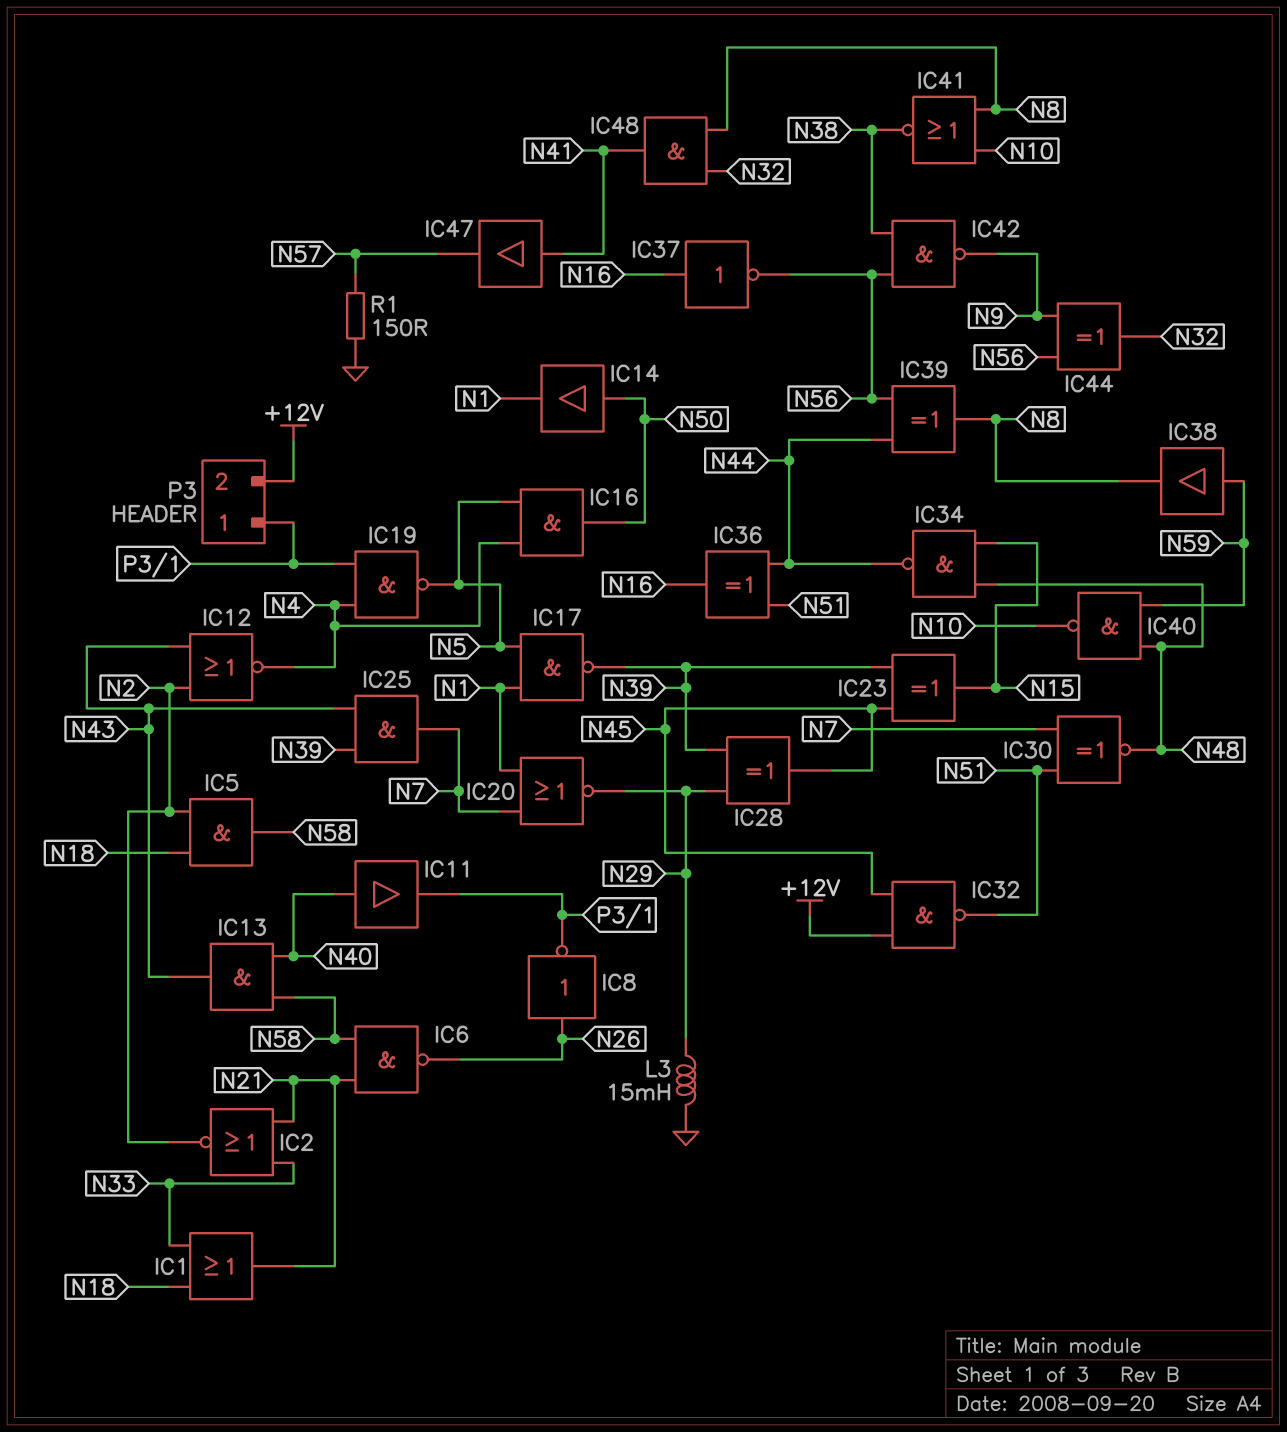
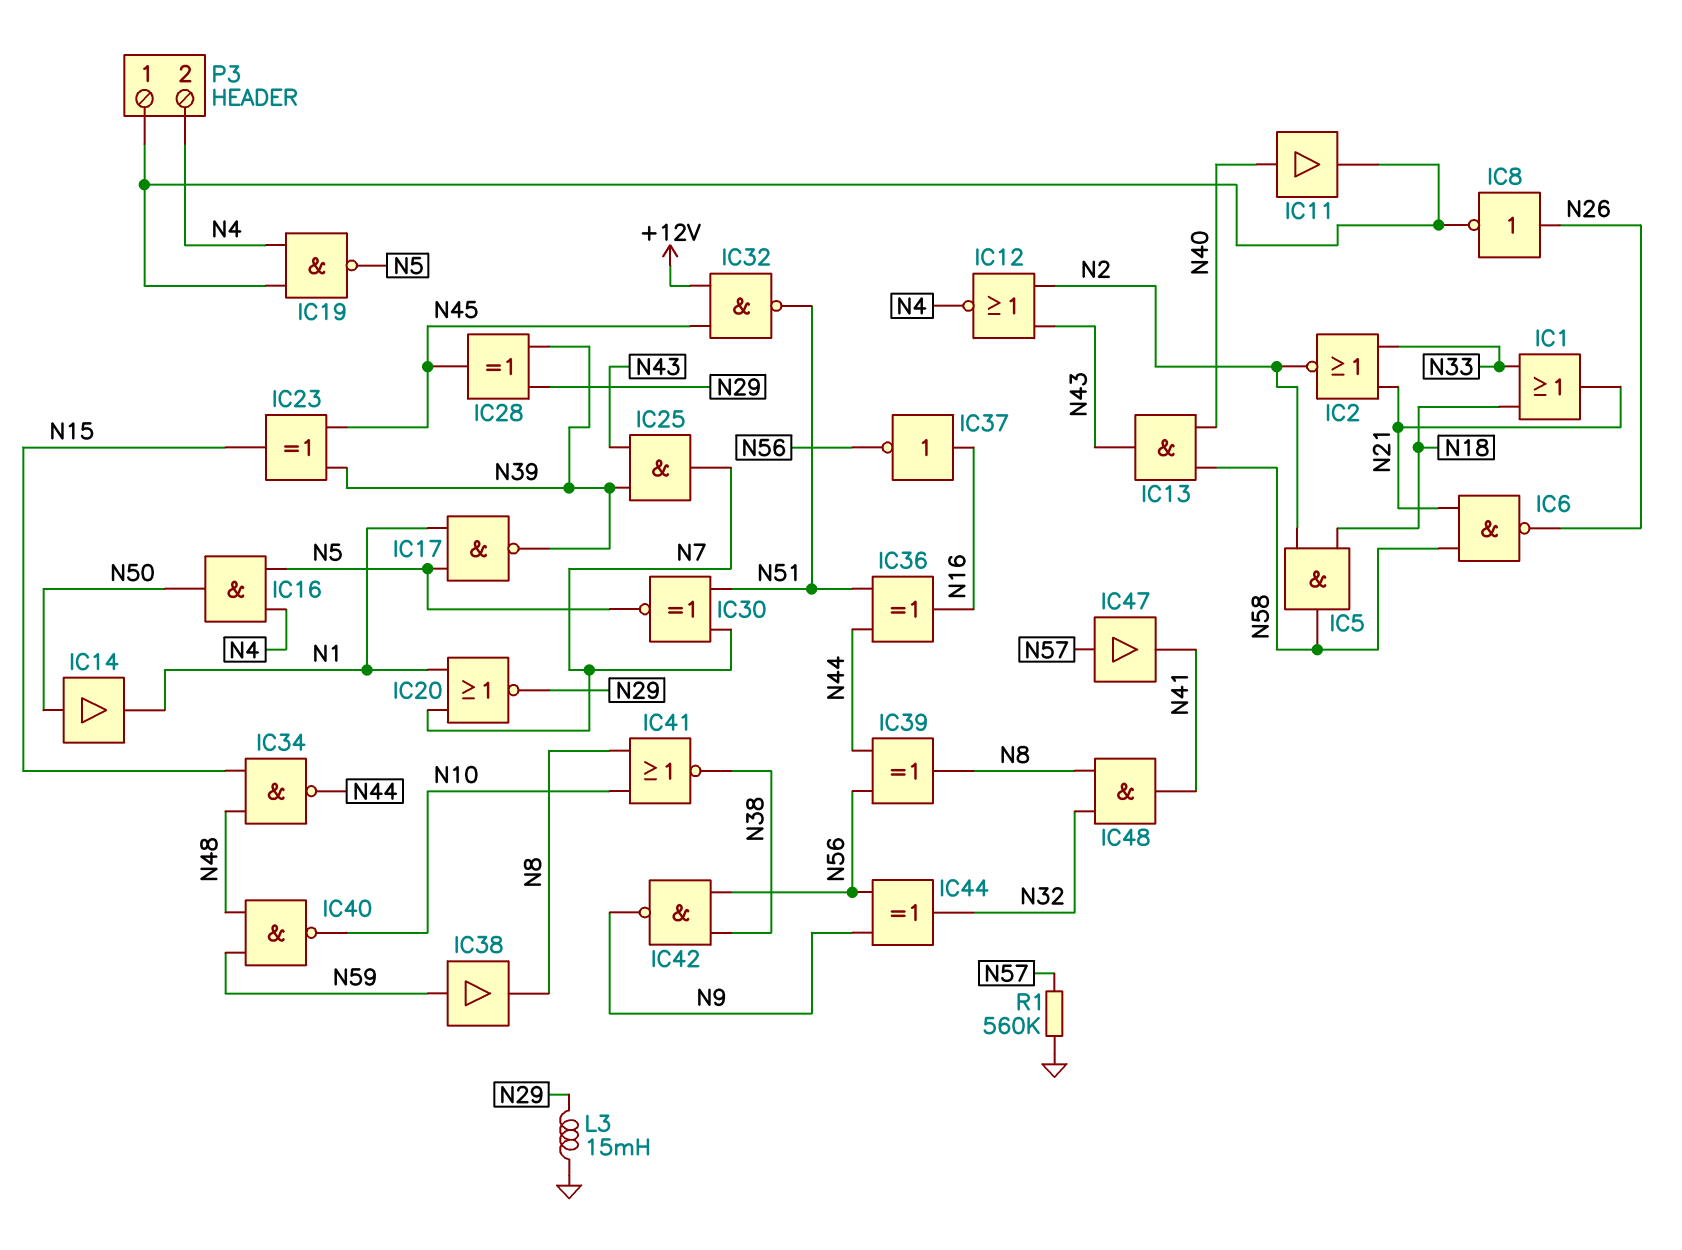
IC30: XNOR (in N7, in N51, out N48) -> XNOR (in N7, in N51, out N5)
IC47: buffer (in N41, out N57) -> buffer (in N57, out N41)
P3 pin 2: +12V -> N4
R1: 150 (GND, N57) -> 560k (GND, N57)

